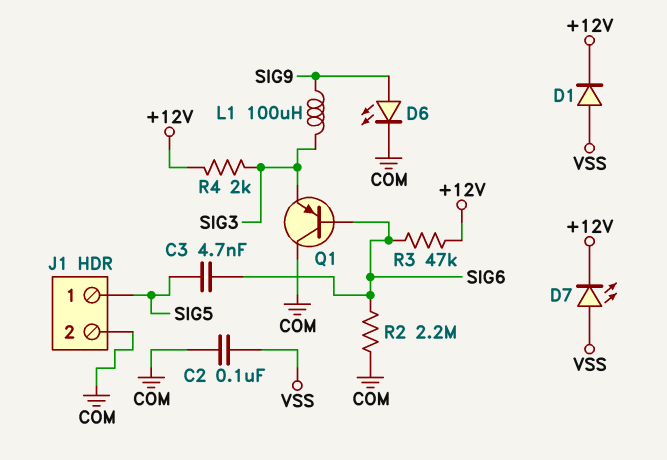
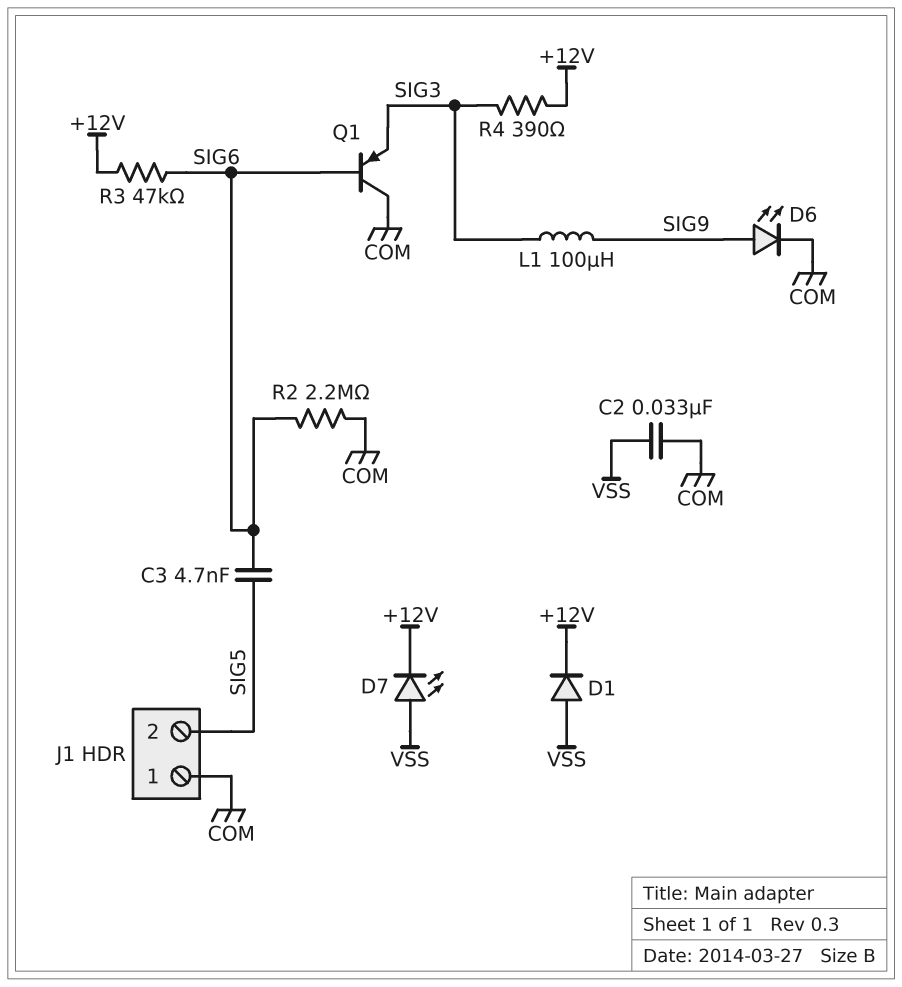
C2: 100nF (COM, VSS) -> 33nF (COM, VSS)
J1 pin 1: SIG5 -> COM
J1 pin 2: COM -> SIG5
R4: 2k (+12V, SIG3) -> 390 (+12V, SIG3)

